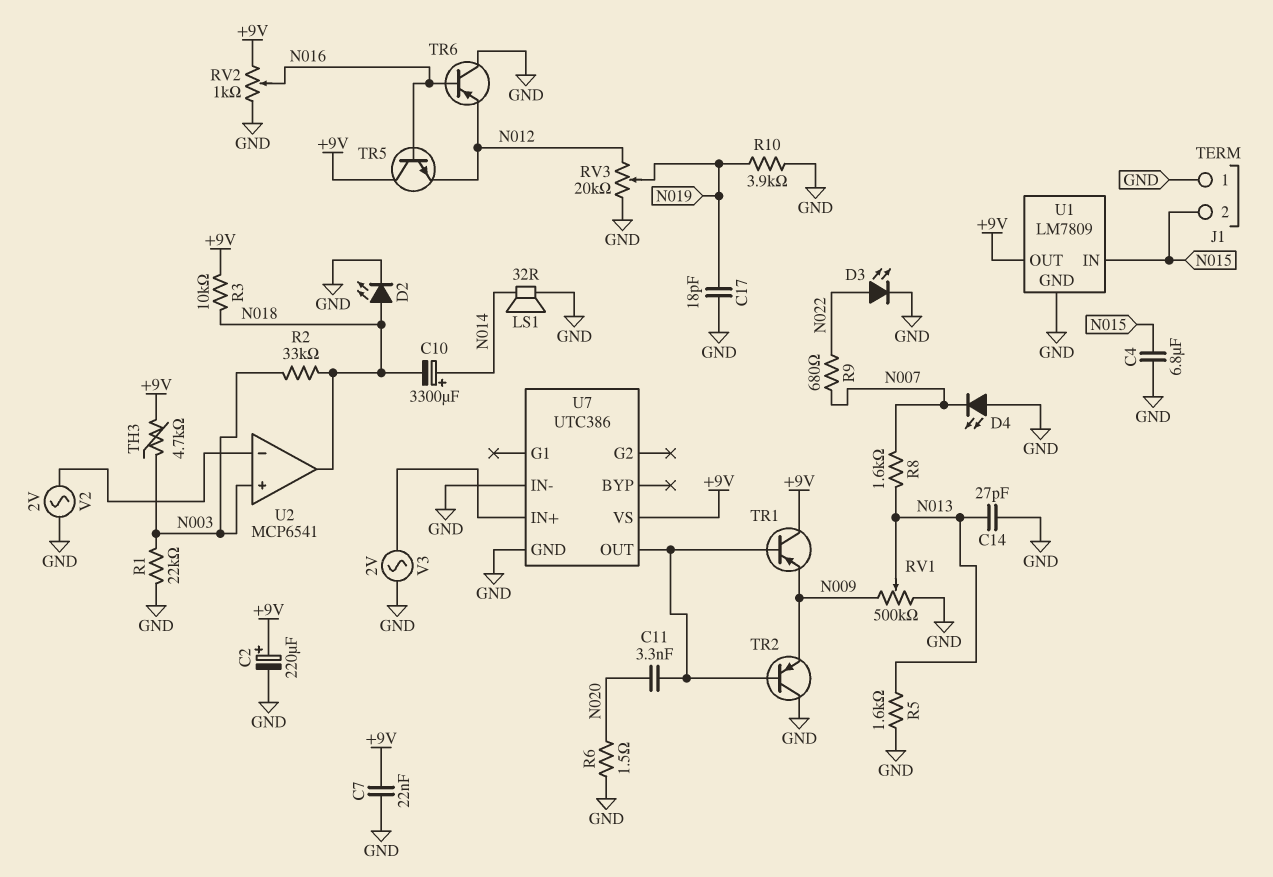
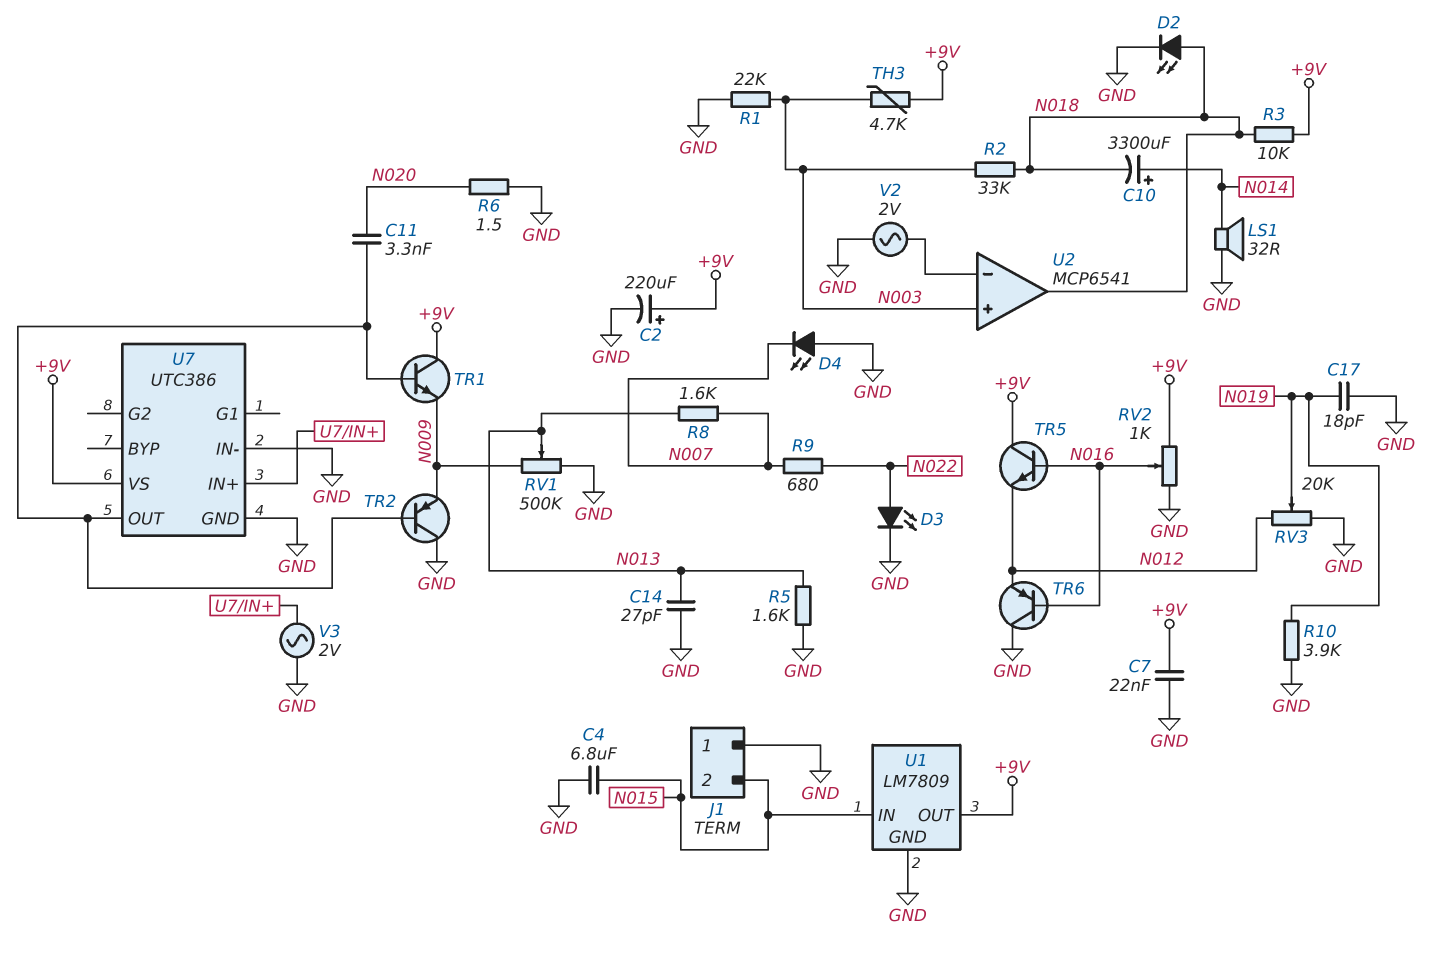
TR1: PNP (B U7/OUT, C +9V, E N009) -> NPN (B U7/OUT, C +9V, E N009)

